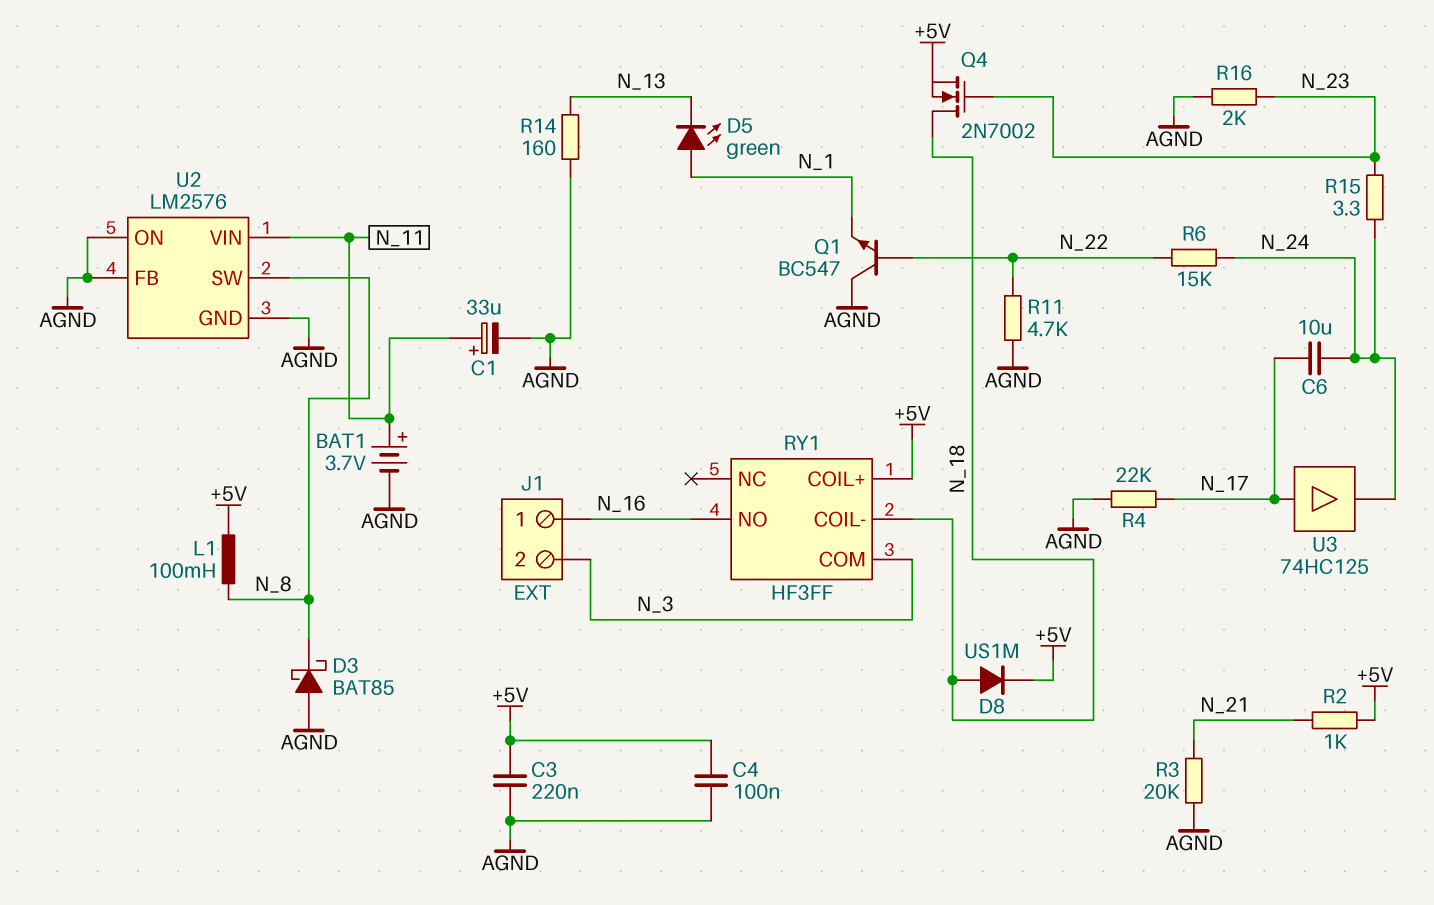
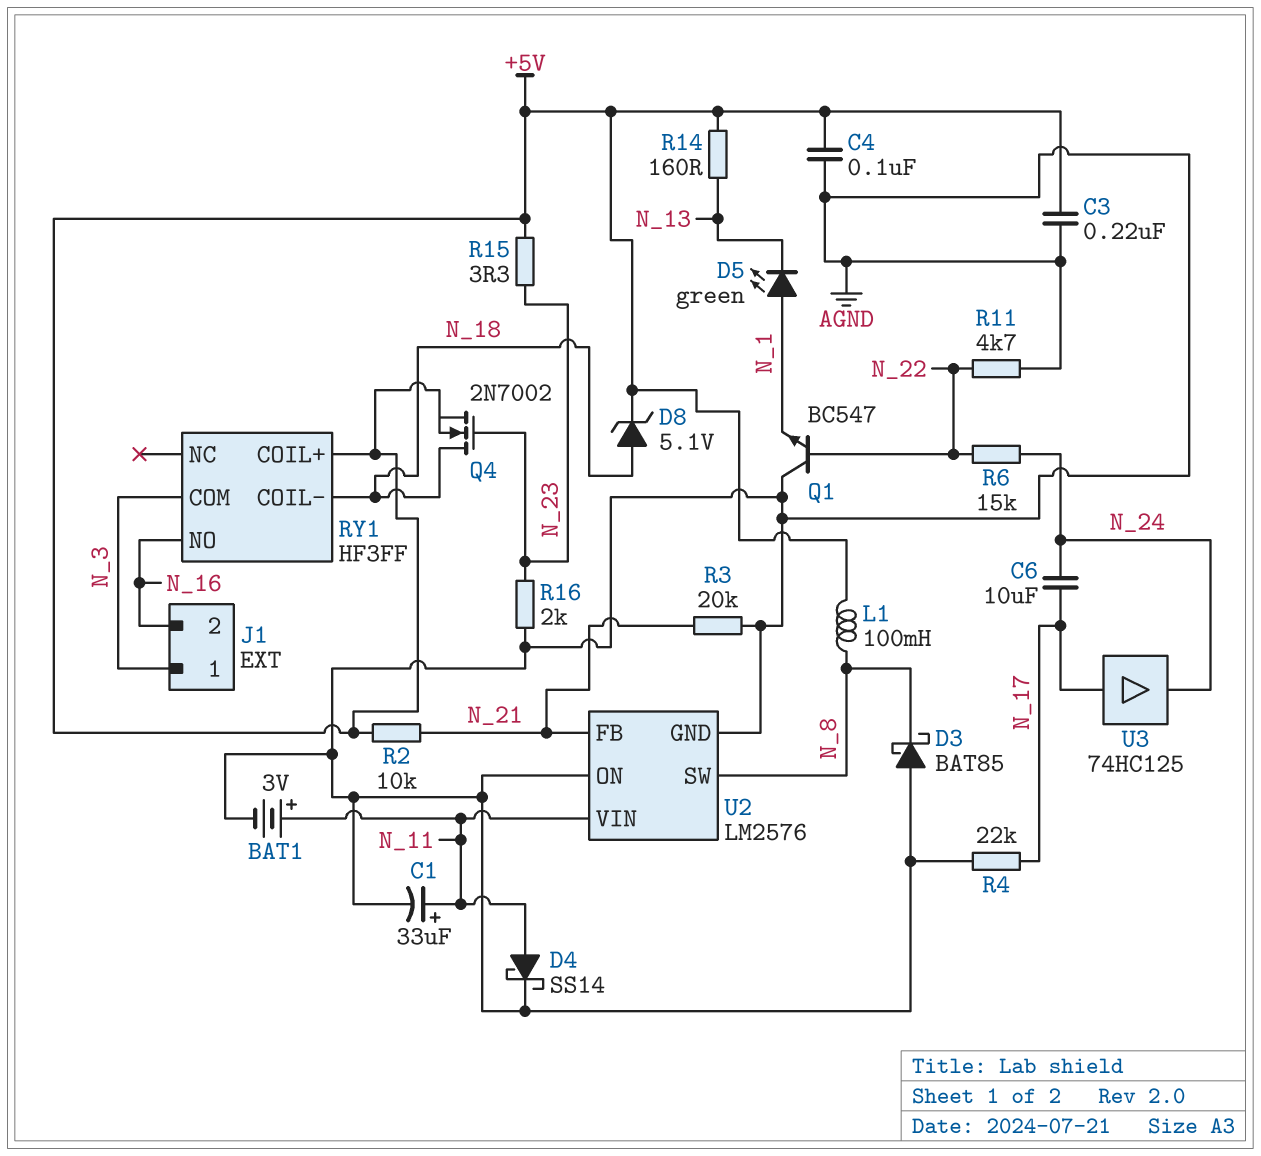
BAT1: 3.7V (plus N_11, minus AGND) -> 3V (plus N_11, minus AGND)
D4: none -> schottky SS14 (A N_11, K AGND)
D8: diode US1M (A N_18, K +5V) -> zener 5.1V (A N_18, K +5V)
J1 pin 1: N_16 -> N_3
J1 pin 2: N_3 -> N_16
R2: 1k (+5V, N_21) -> 10k (+5V, N_21)
R14: 160 (AGND, N_13) -> 160 (+5V, N_13)
R15: 3.3 (N_23, N_24) -> 3.3 (+5V, N_23)
U2 pin FB: AGND -> N_21

